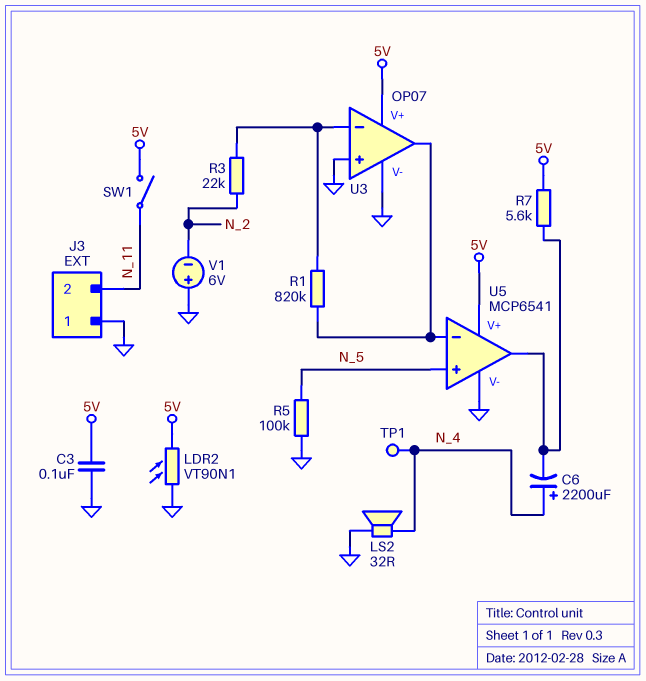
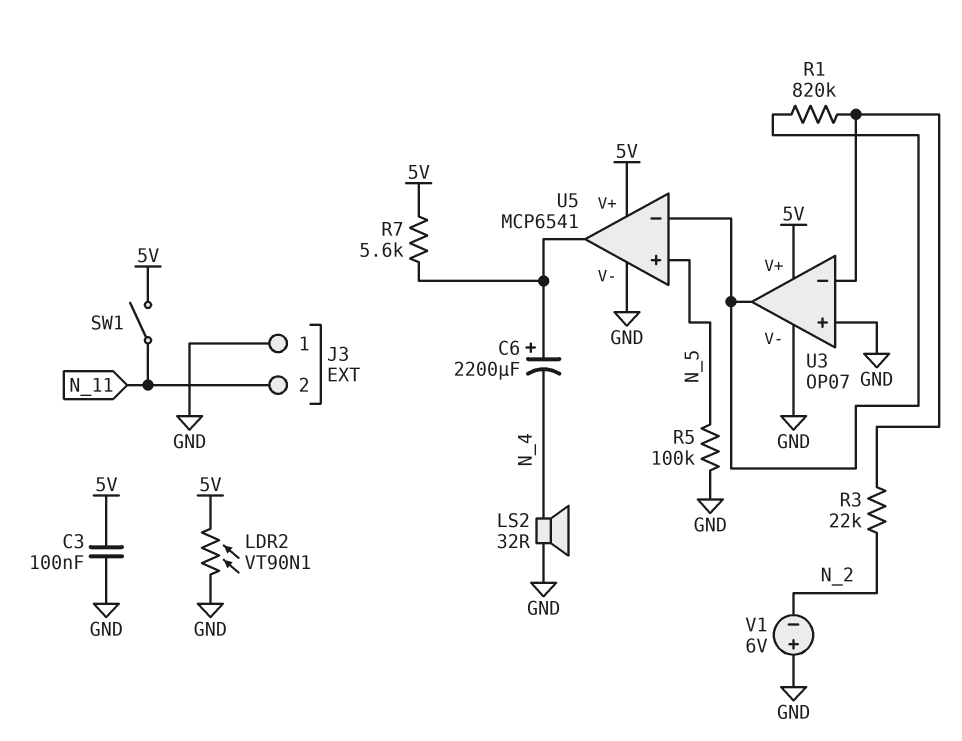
C6: 2200uF (plus N_4, minus U5/out) -> 2200uF (plus U5/out, minus N_4)
TP1: test point (N_4) -> none

